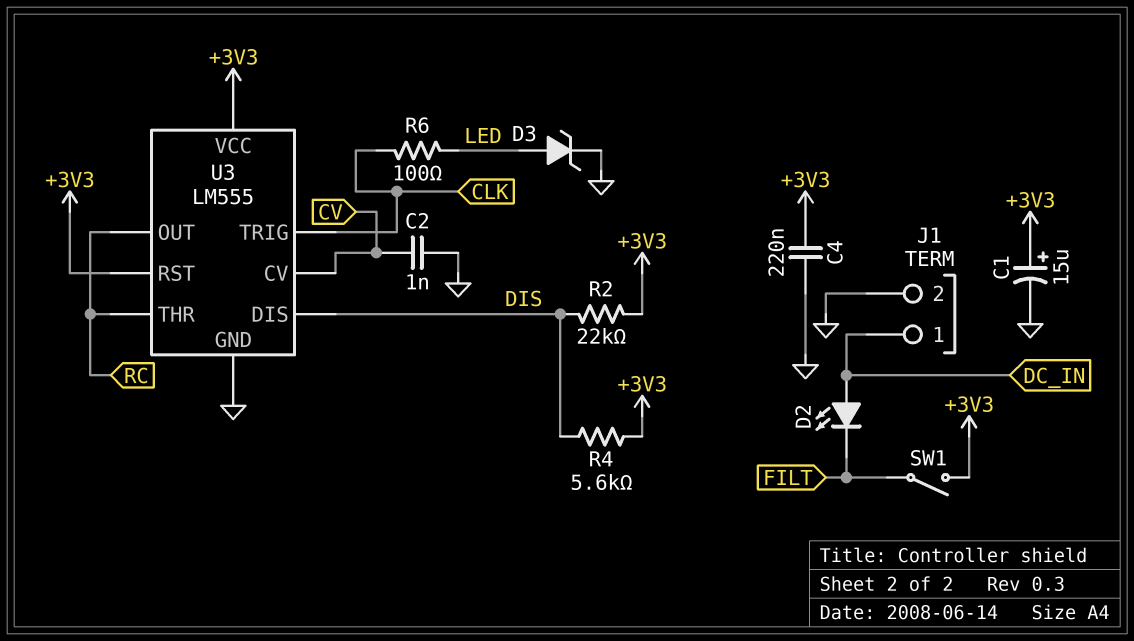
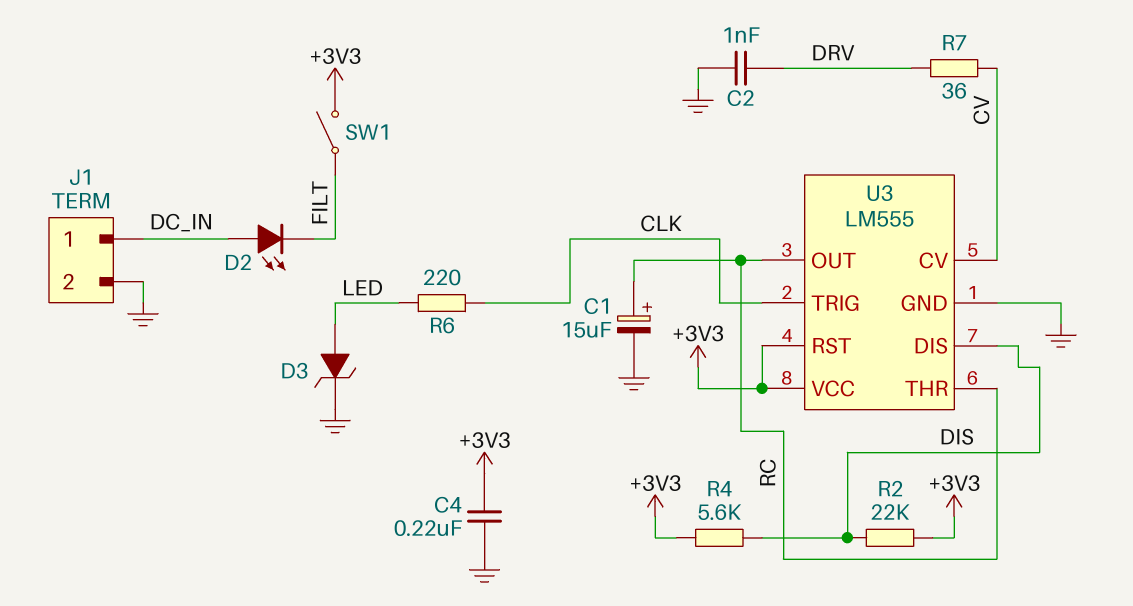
C1: 15uF (plus +3V3, minus GND) -> 15uF (plus RC, minus GND)
C2: 1nF (CV, GND) -> 1nF (DRV, GND)
R6: 100 (CLK, LED) -> 220 (CLK, LED)
R7: none -> 36 (CV, DRV)

